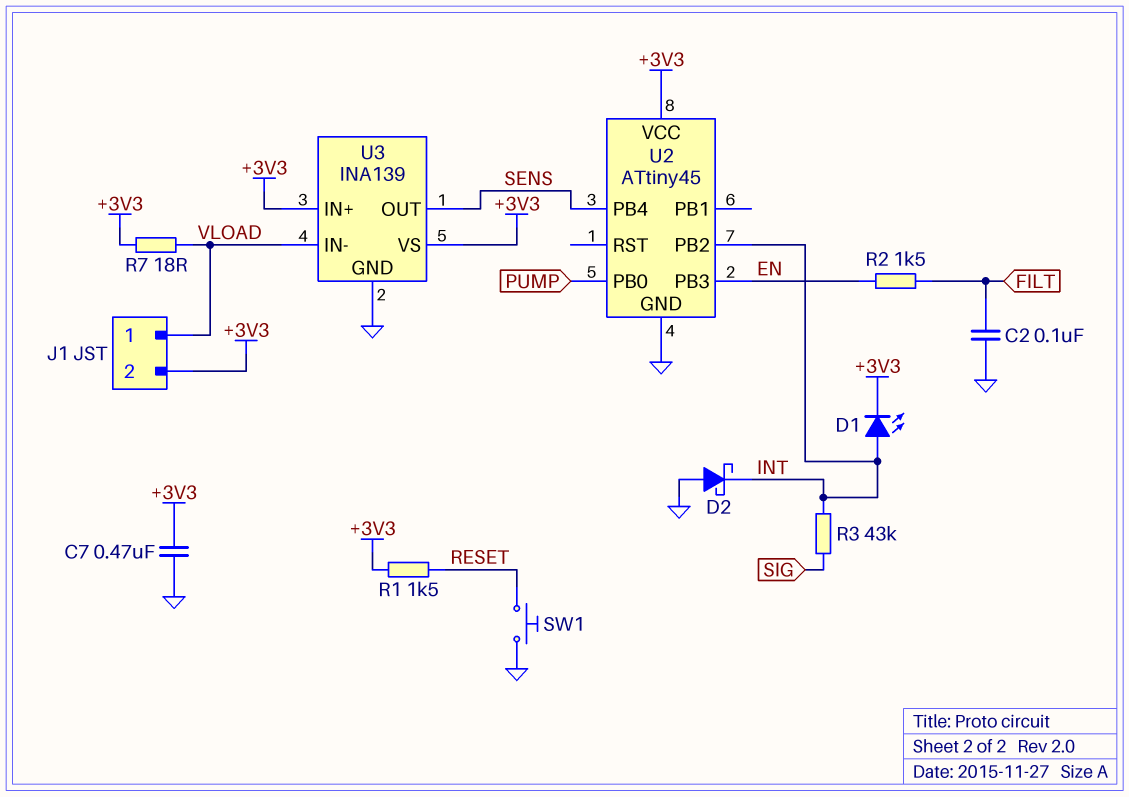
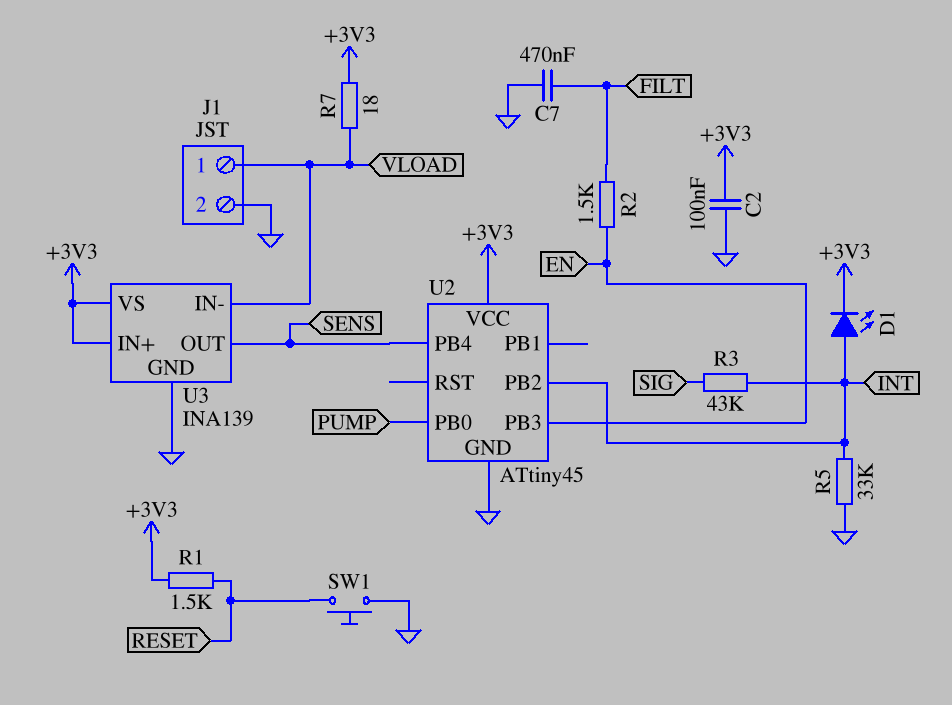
C2: 100nF (FILT, GND) -> 100nF (+3V3, GND)
C7: 470nF (+3V3, GND) -> 470nF (FILT, GND)
D2: schottky (A GND, K INT) -> none
J1 pin 2: +3V3 -> GND
R5: none -> 33k (GND, INT)

